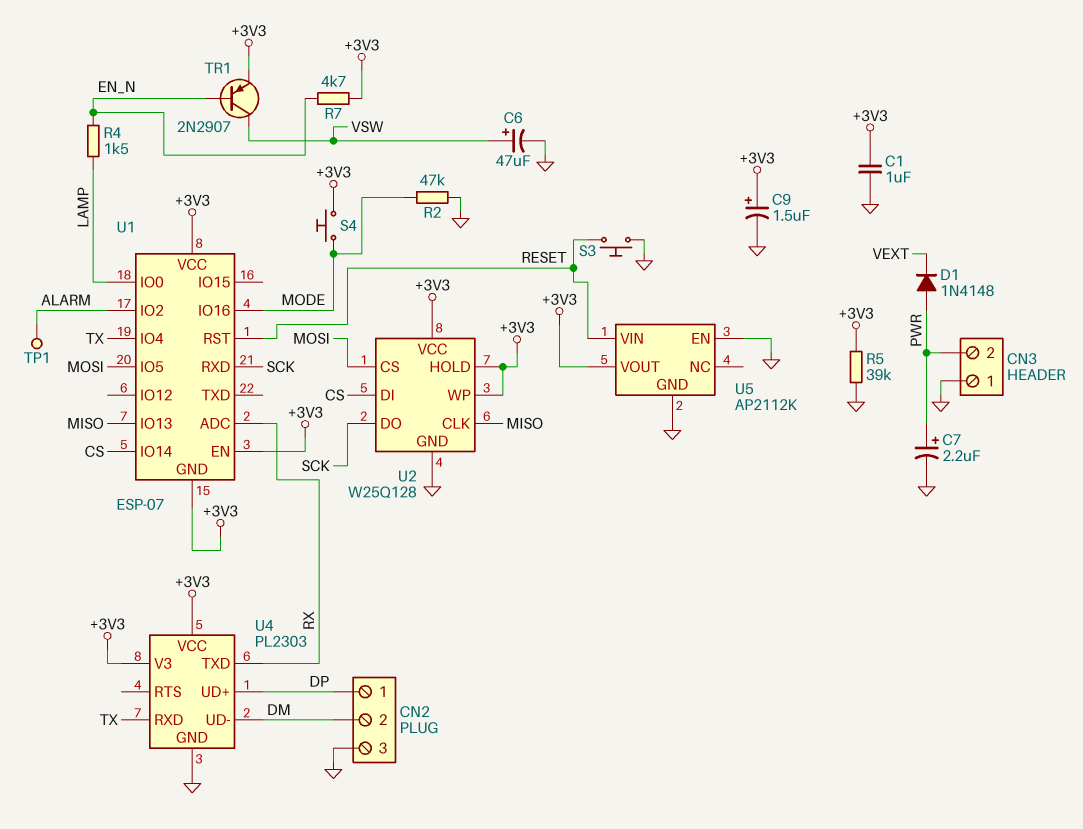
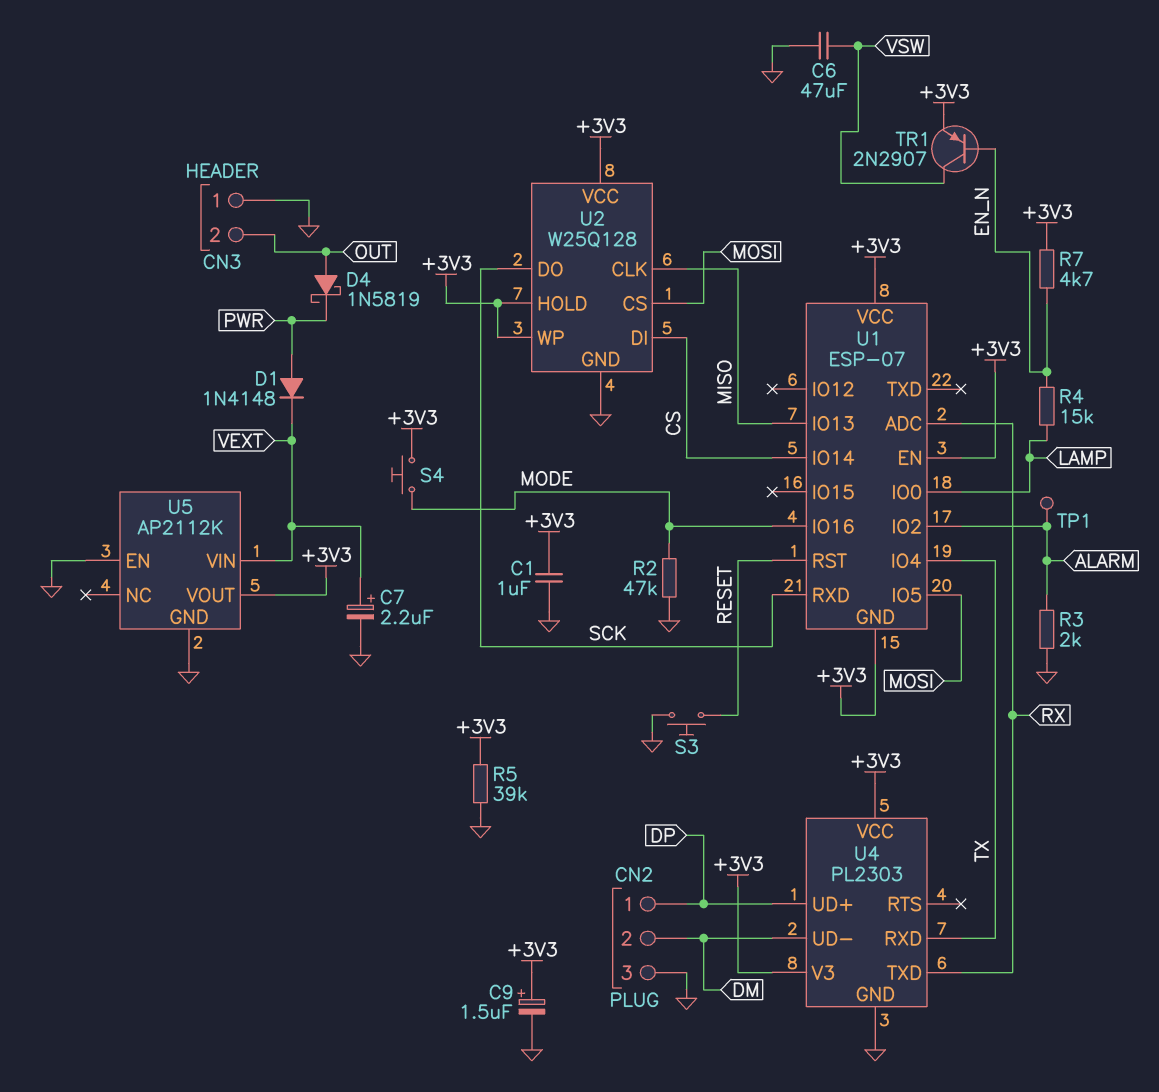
C6: 47uF (plus VSW, minus GND) -> 47uF (GND, VSW)
C7: 2.2uF (plus PWR, minus GND) -> 2.2uF (plus VEXT, minus GND)
CN3 pin 2: PWR -> OUT
D4: none -> schottky 1N5819 (A OUT, K PWR)
R3: none -> 2k (ALARM, GND)
R4: 1.5k (EN_N, LAMP) -> 15k (EN_N, LAMP)
U5 pin VIN: RESET -> VEXT

